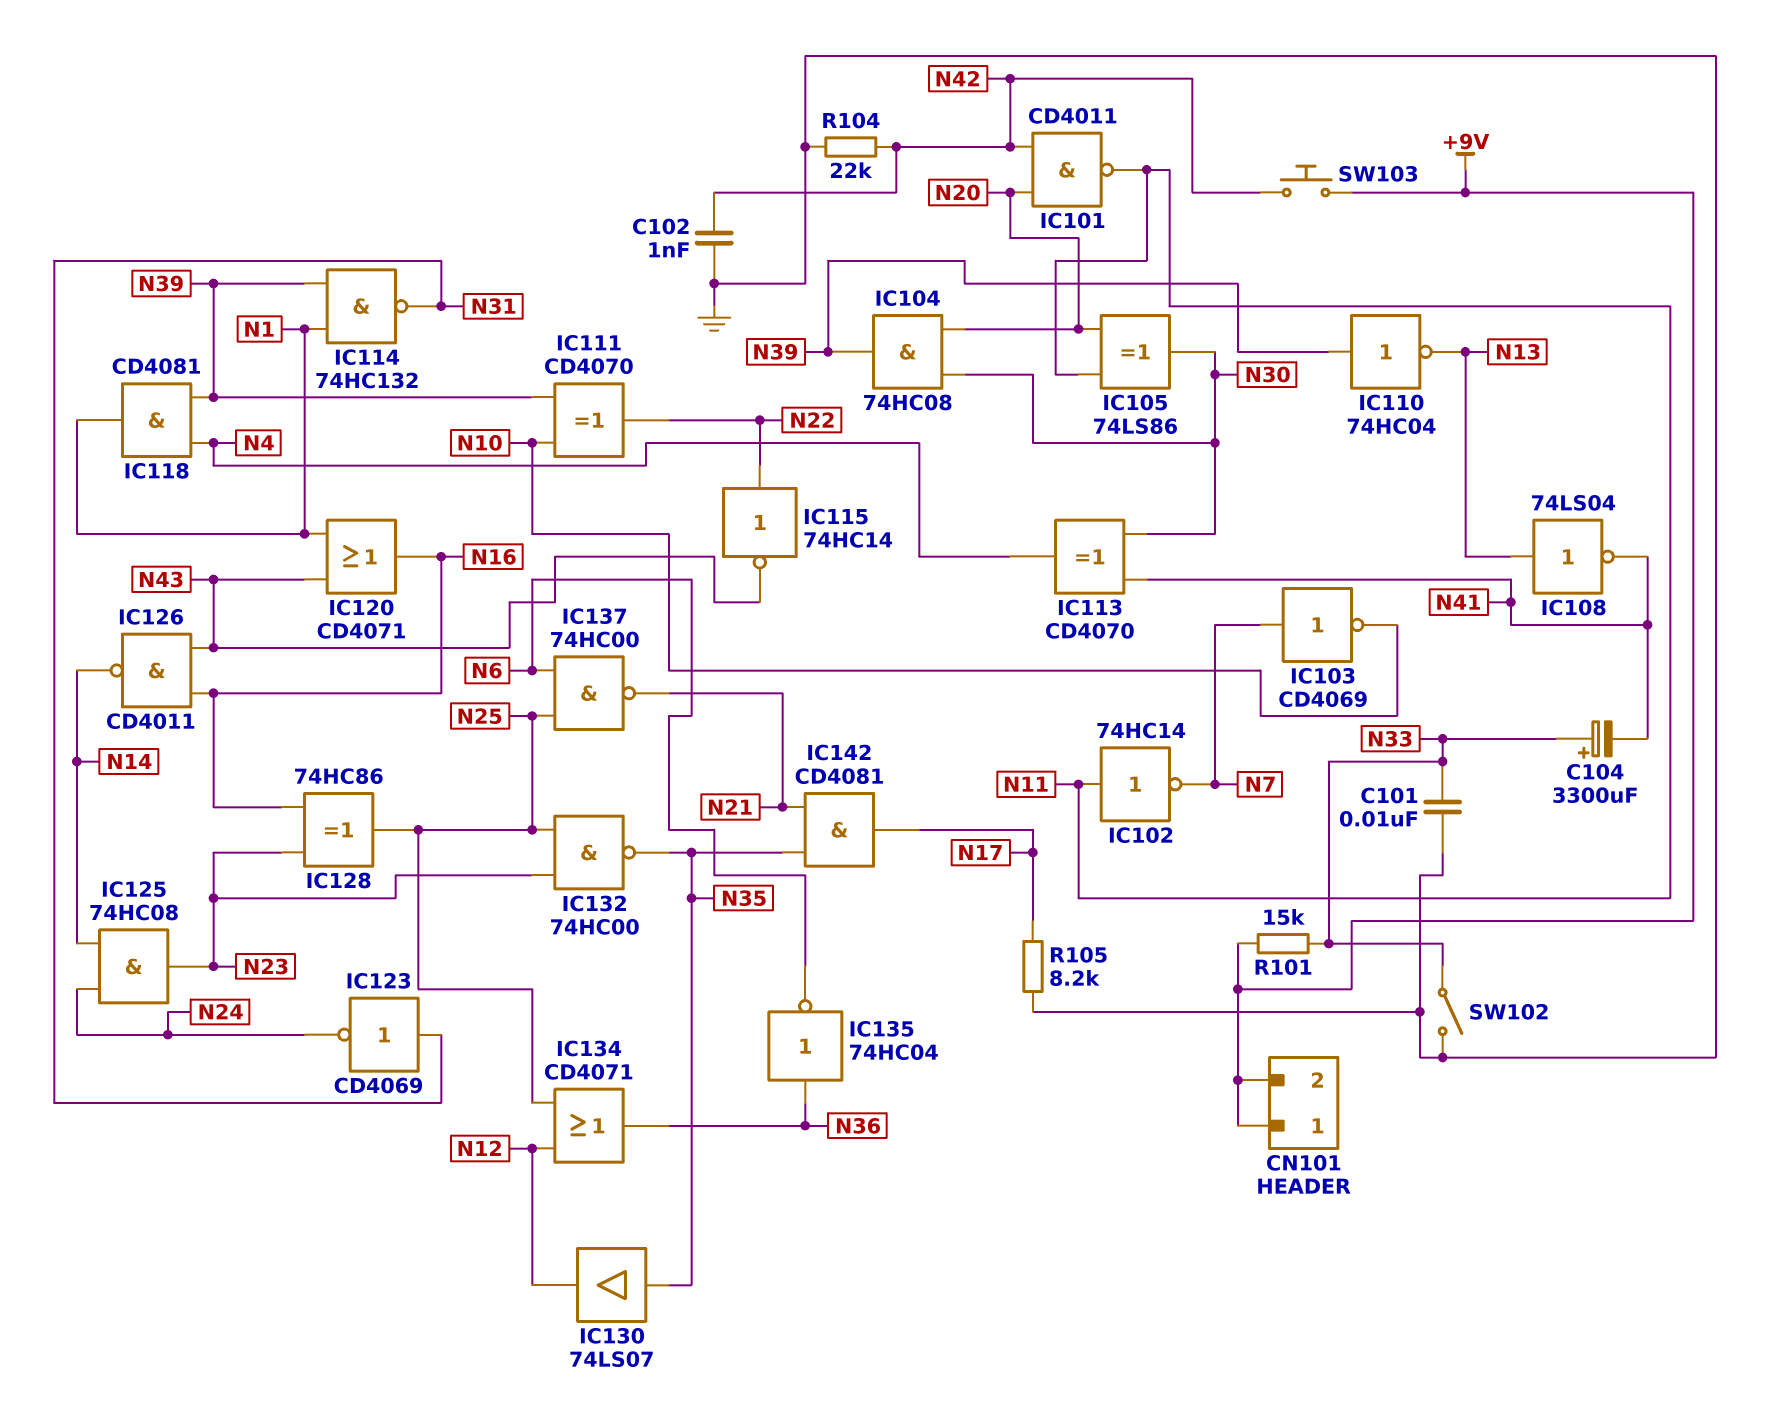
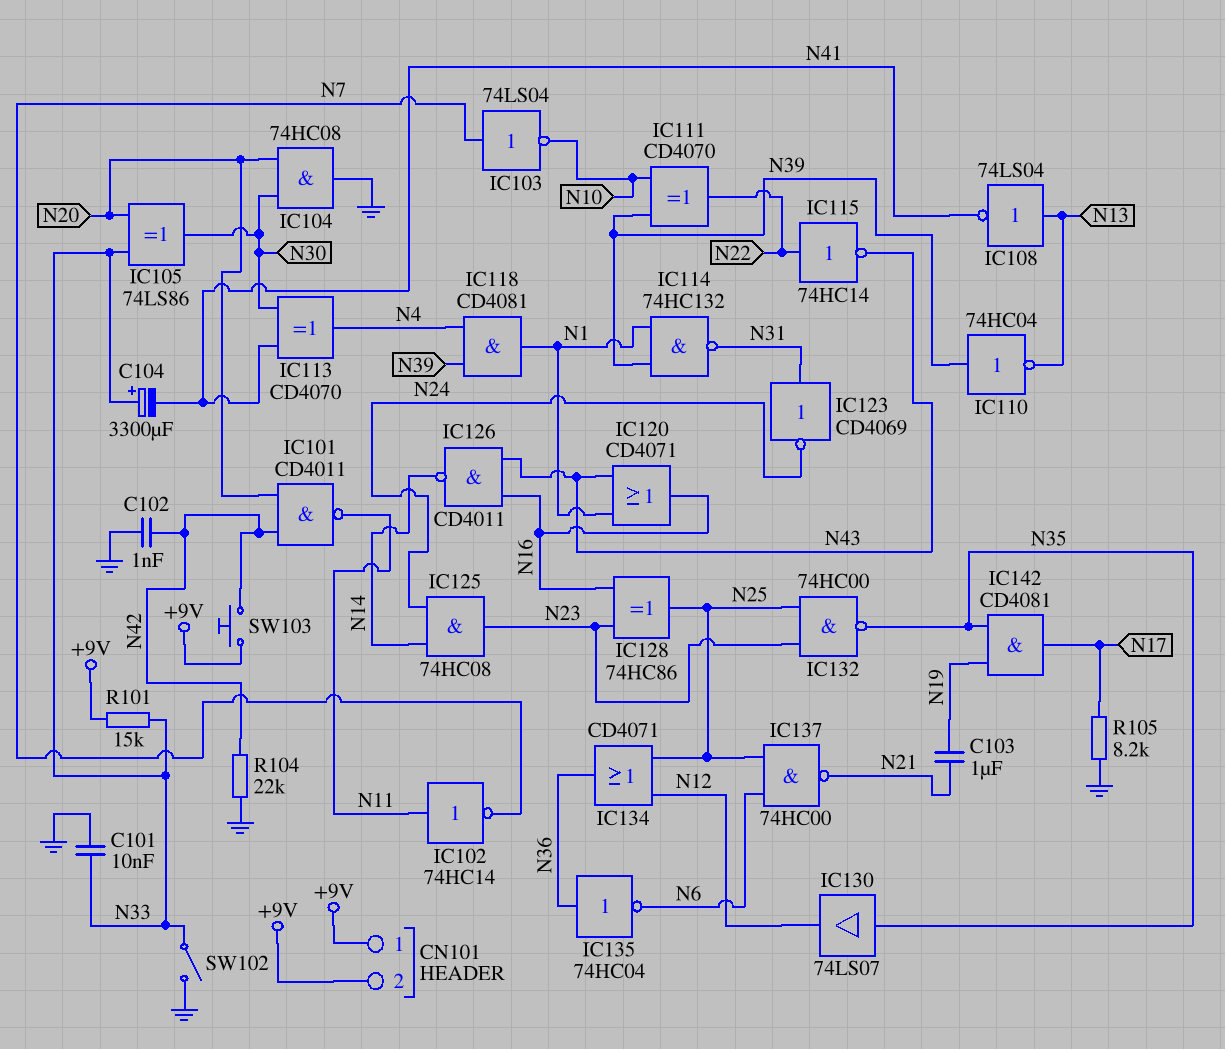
C103: none -> 1uF (N19, N21)
IC103: NOT CD4069 (in N7, out N10) -> NOT 74LS04 (in N7, out N10)
IC104: AND 74HC08 (in N20, in N30, out N39) -> AND 74HC08 (in N20, in N30, out GND)
IC105: XOR 74LS86 (in N11, in N20, out N30) -> XOR 74LS86 (in N20, in N33, out N30)
IC142: AND CD4081 (in N21, in N35, out N17) -> AND CD4081 (in N19, in N35, out N17)

